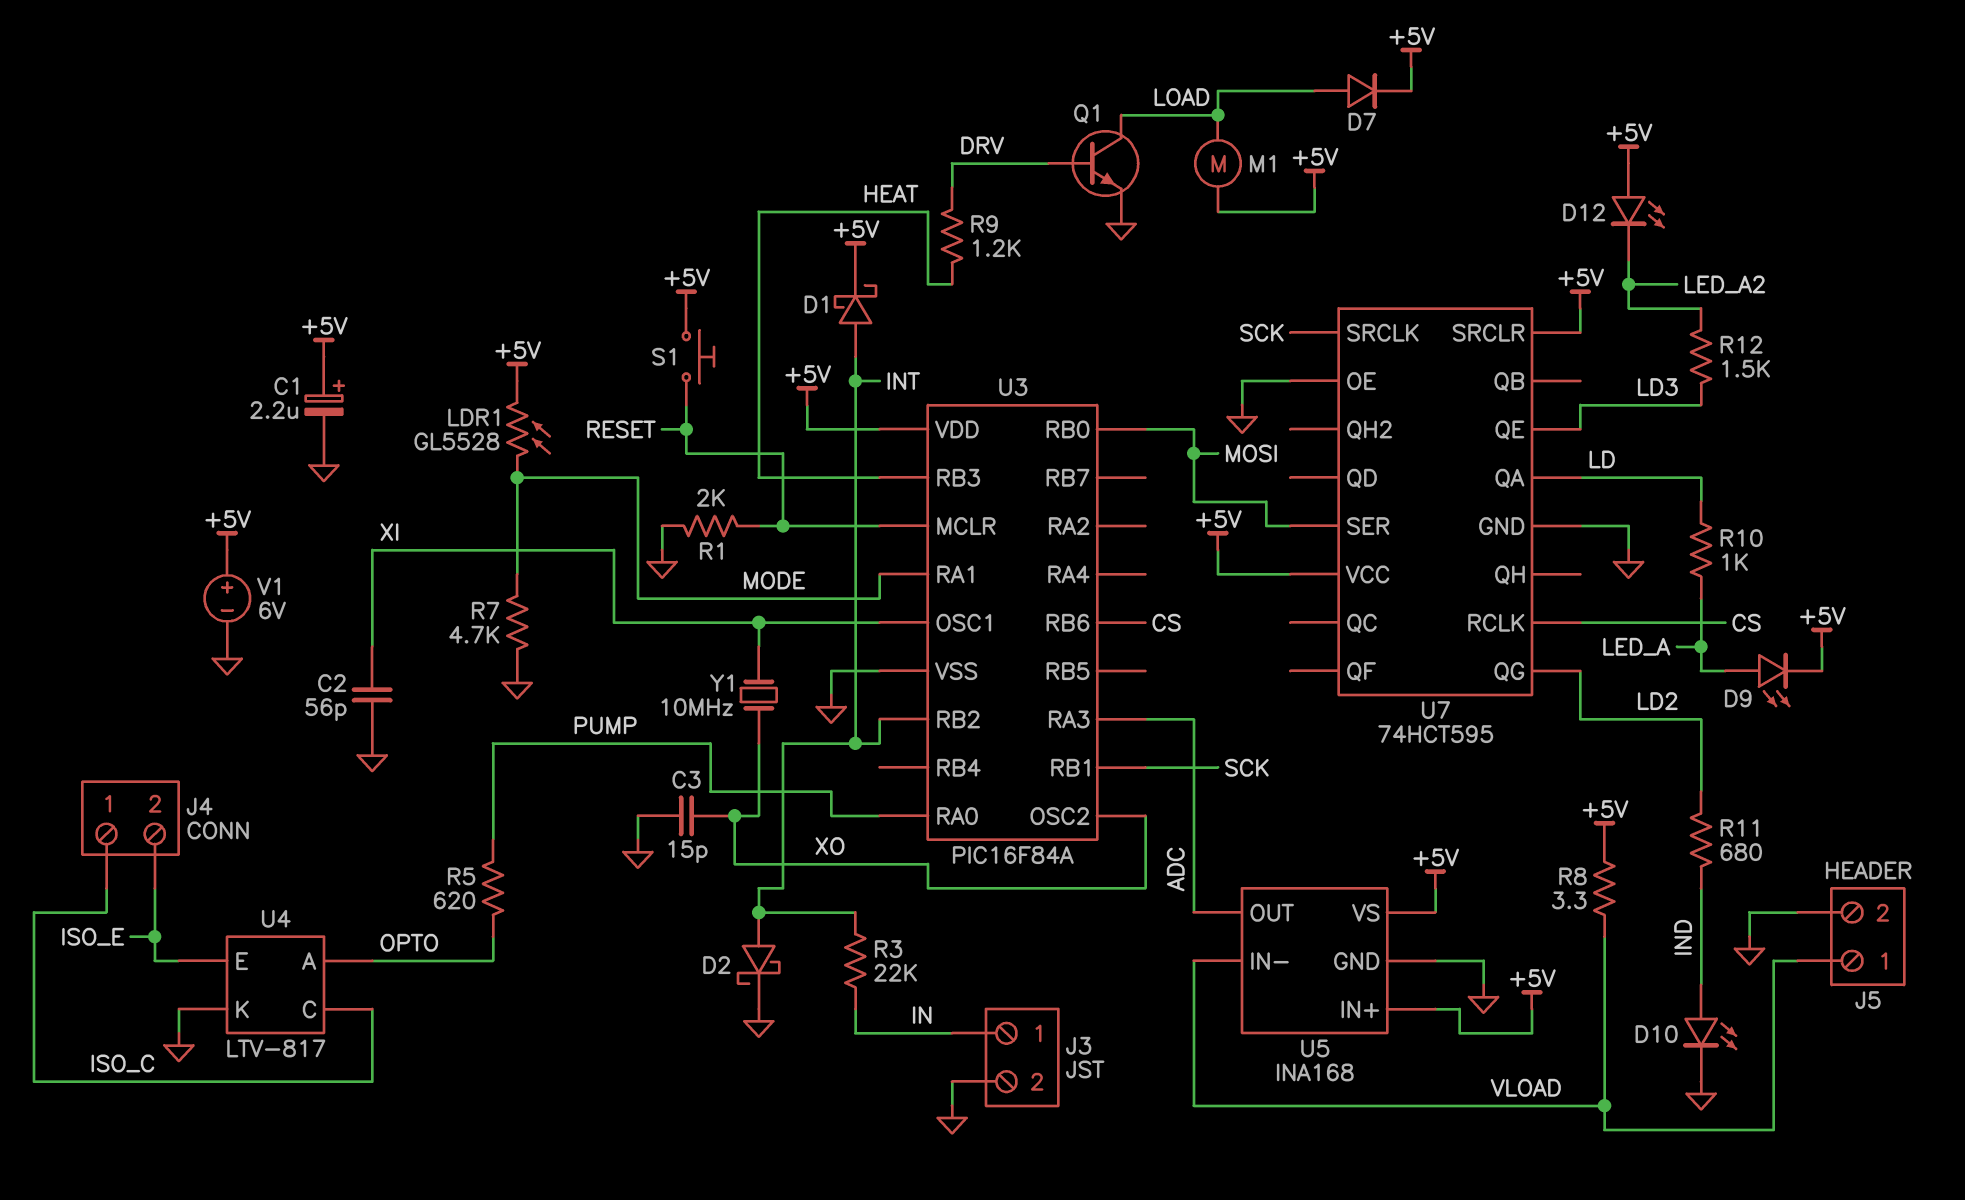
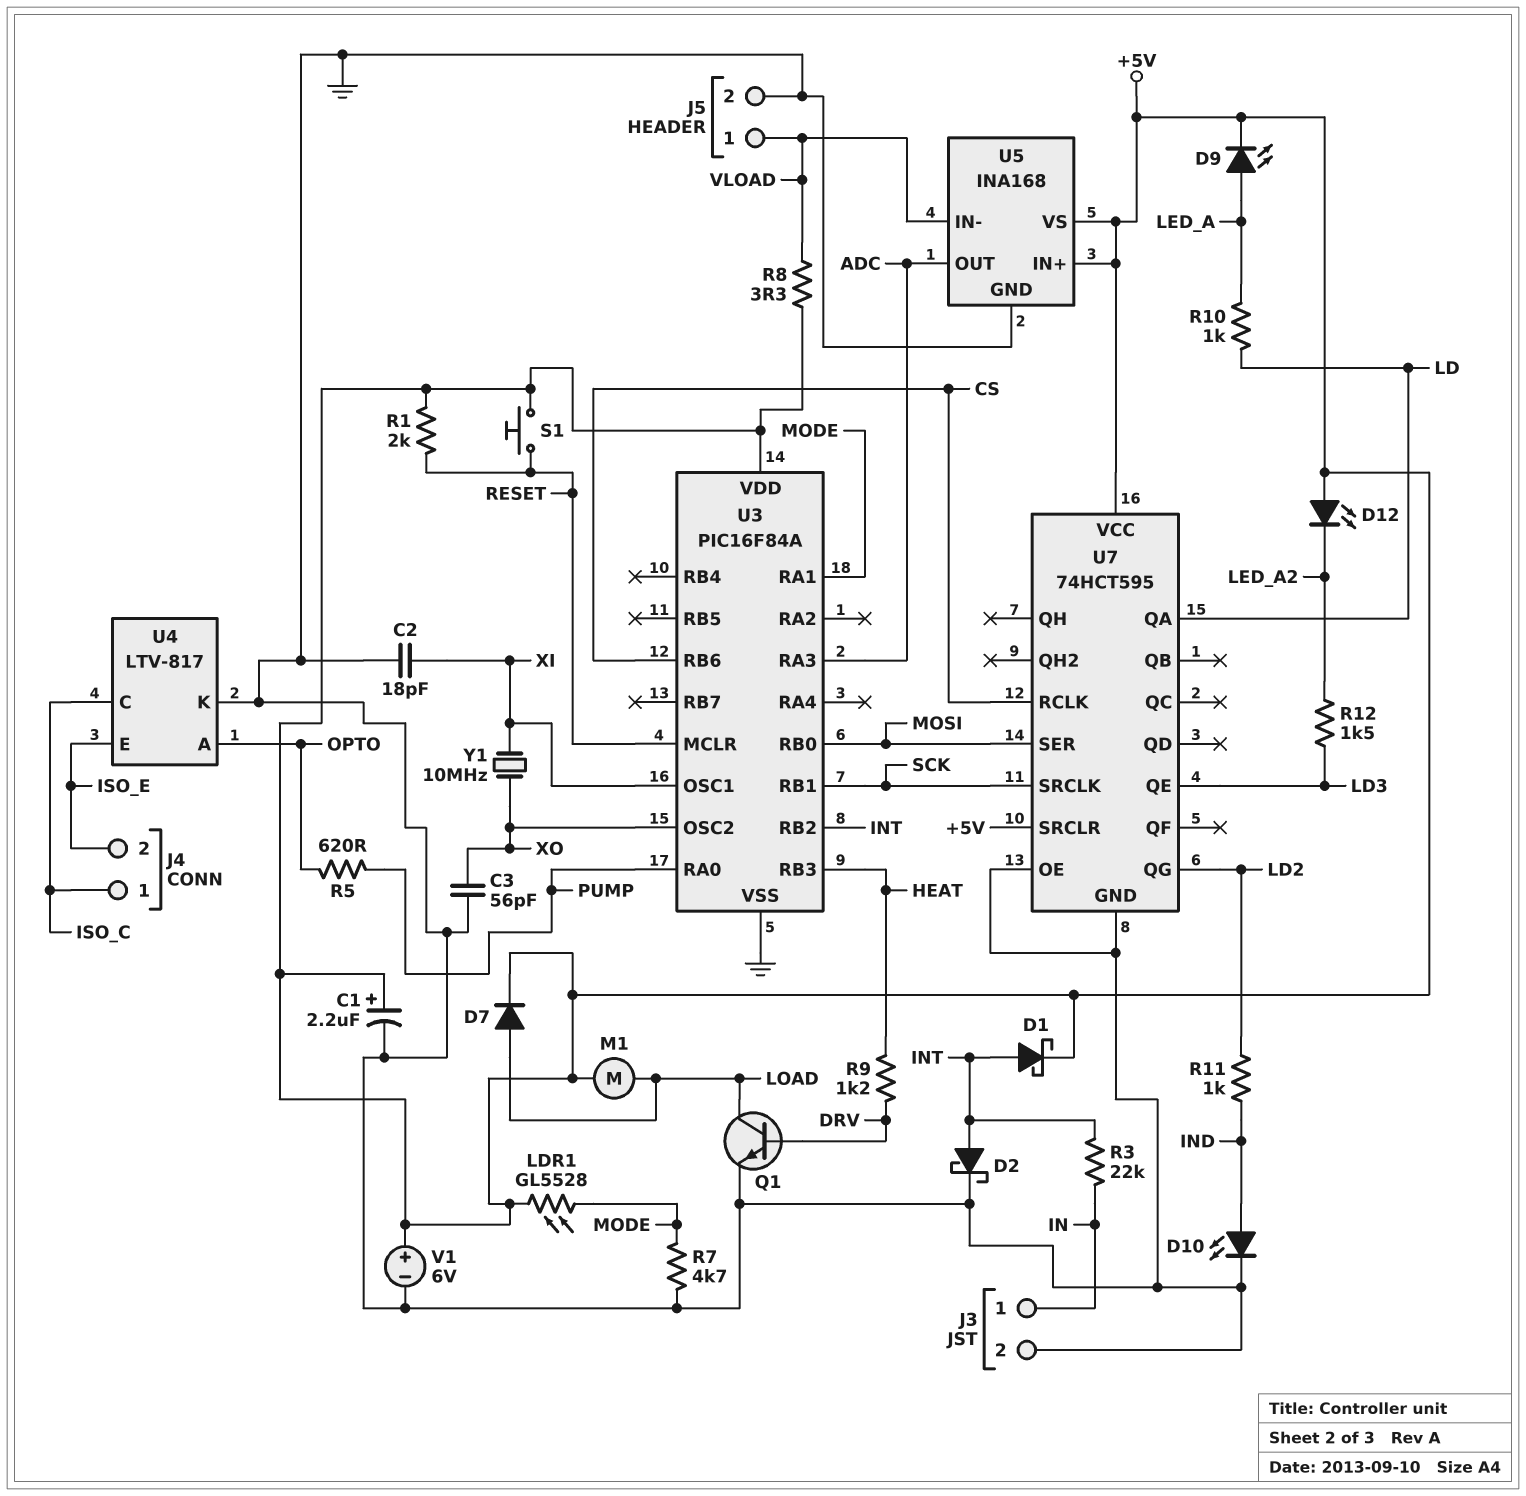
C2: 56pF (GND, XI) -> 18pF (GND, XI)
C3: 15pF (GND, XO) -> 56pF (GND, XO)
R1: 2k (GND, RESET) -> 2k (+5V, RESET)
R11: 680 (IND, LD2) -> 1k (IND, LD2)

